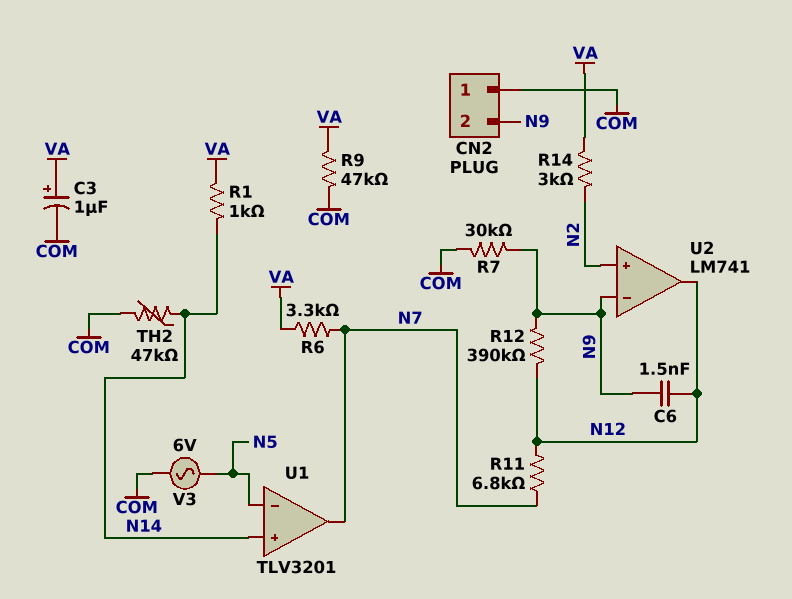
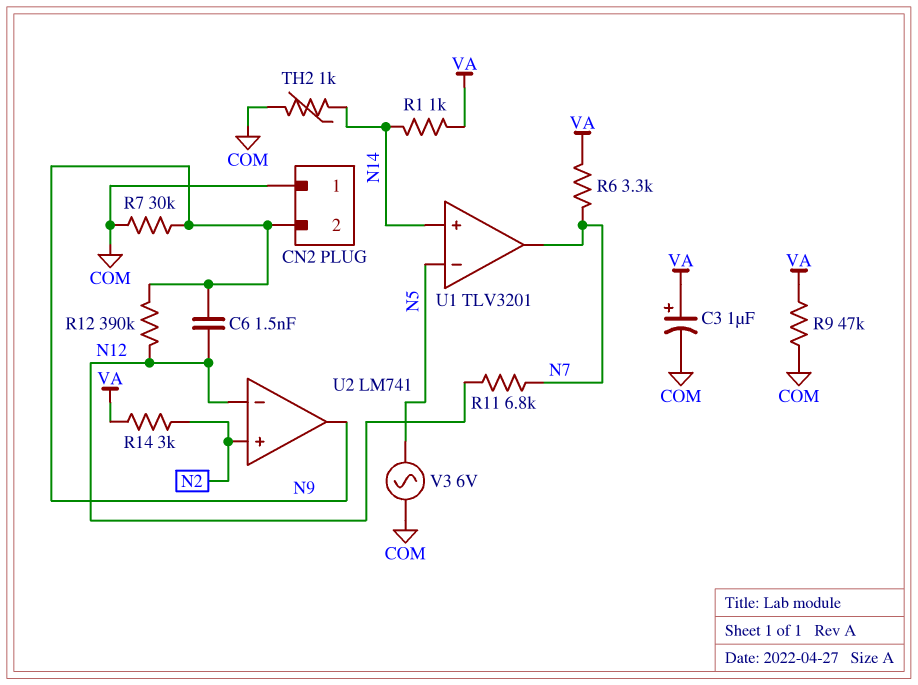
TH2: 47k (COM, N14) -> 1k (COM, N14)
U2 pin in-: N9 -> N12
U2 pin out: N12 -> N9

